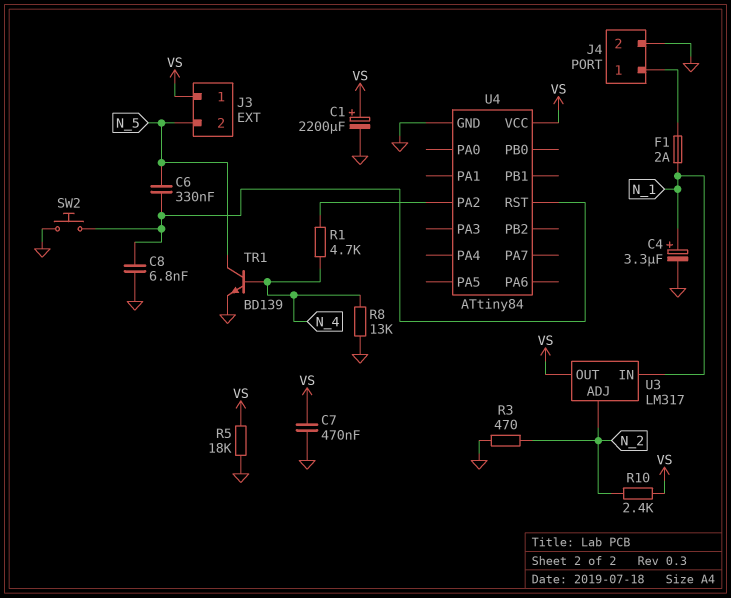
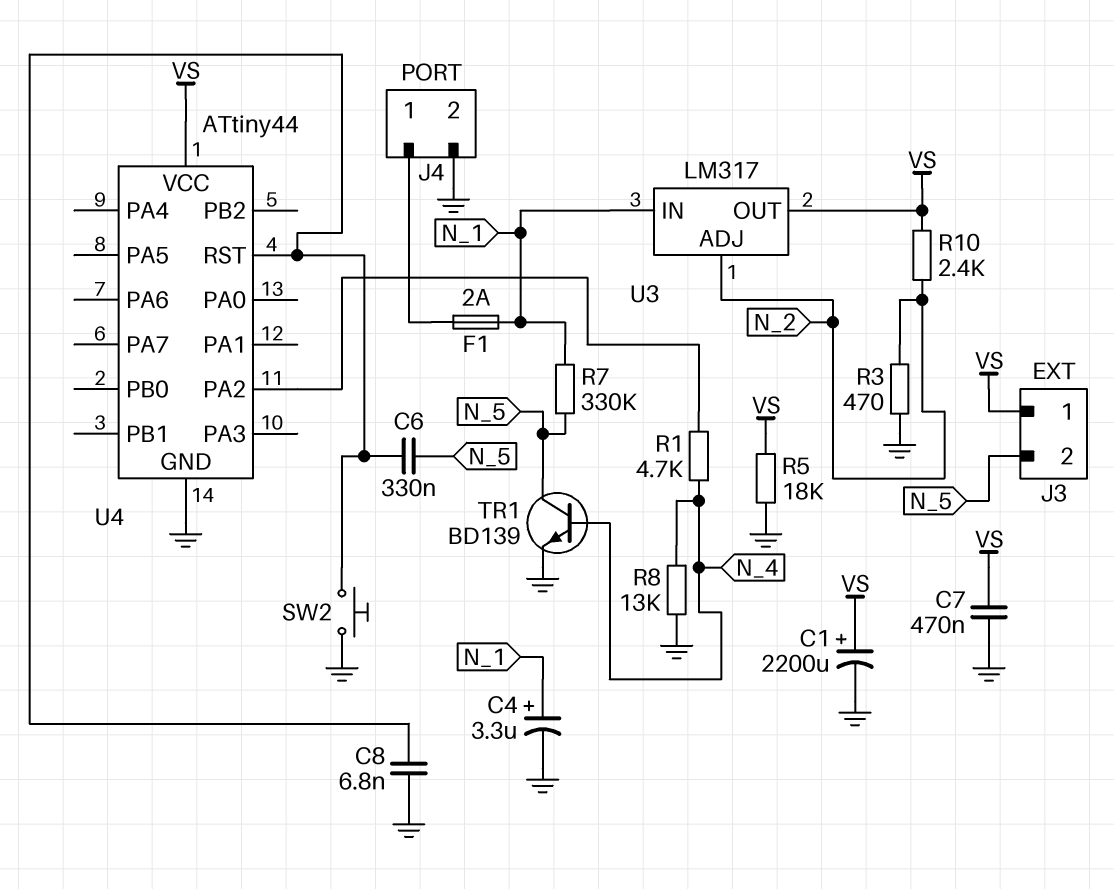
R7: none -> 330k (N_1, N_5)
U4: ATtiny84 -> ATtiny44

